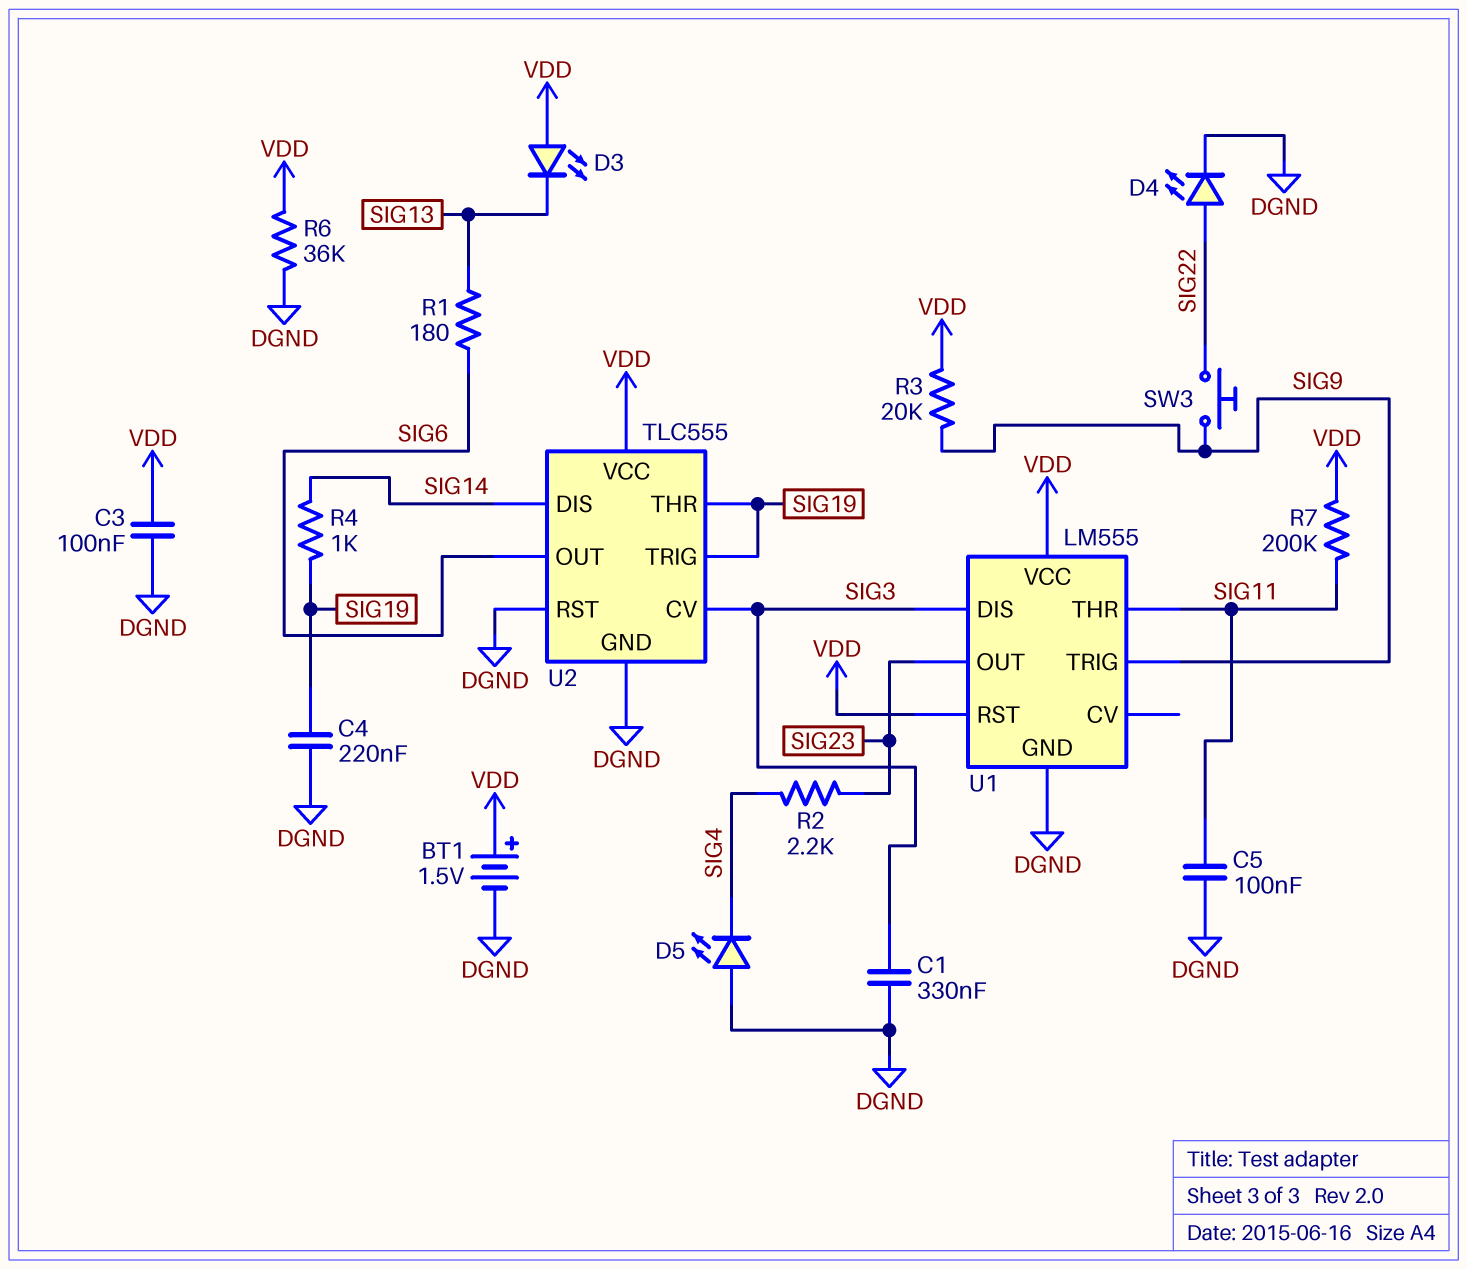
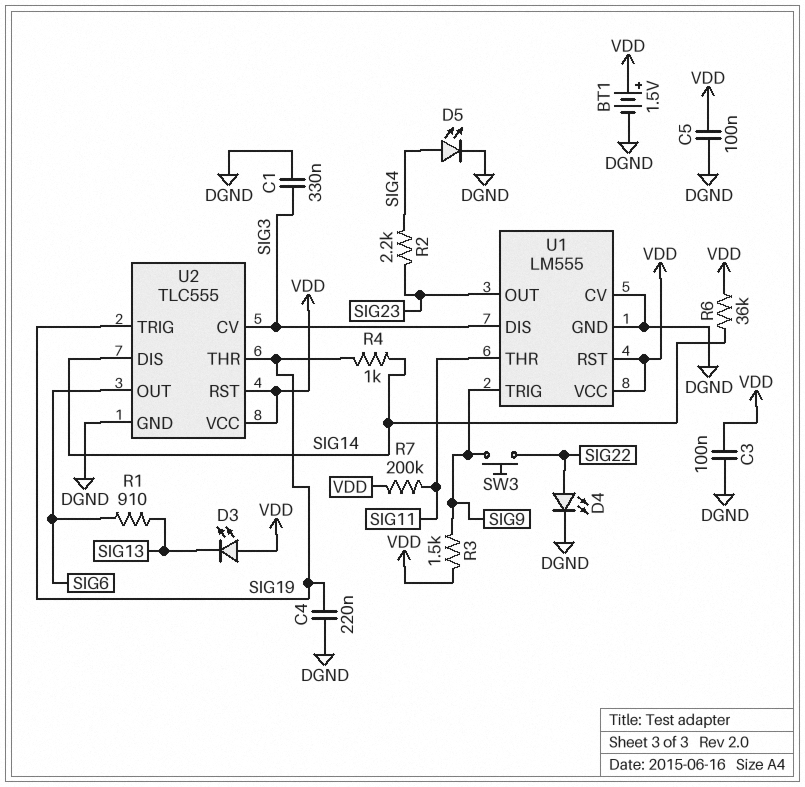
C5: 100nF (DGND, SIG11) -> 100nF (DGND, VDD)
D5: LED (A DGND, K SIG4) -> LED (A SIG4, K DGND)
R1: 180 (SIG6, SIG13) -> 910 (SIG6, SIG13)
R3: 20k (SIG9, VDD) -> 1.5k (SIG9, VDD)
R6: 36k (DGND, VDD) -> 36k (SIG14, VDD)
U1 pin CV: none -> DGND
U2 pin RST: DGND -> VDD

